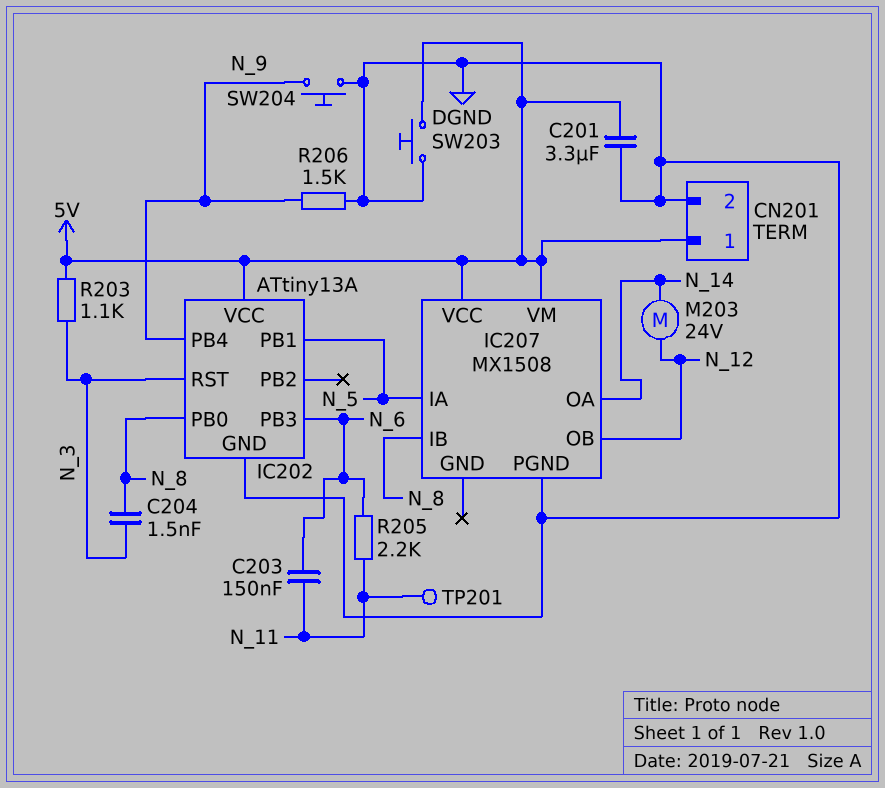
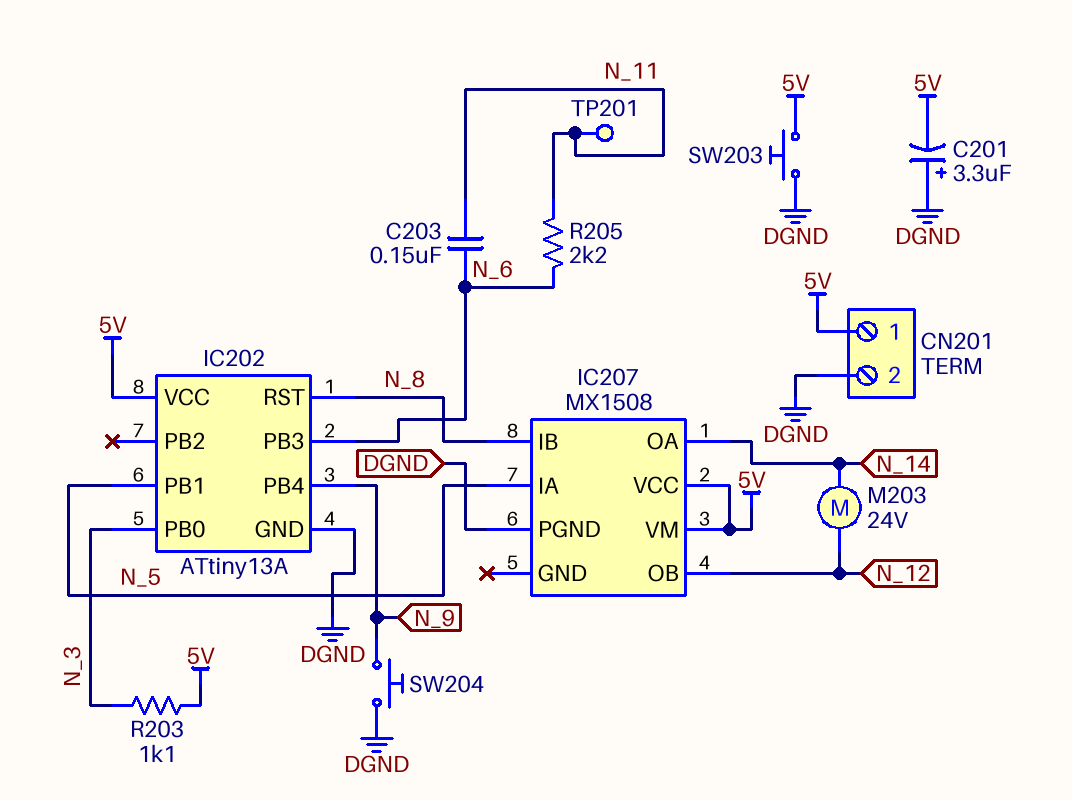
C201: 3.3uF (5V, DGND) -> 3.3uF (plus DGND, minus 5V)
C204: 1.5nF (N_3, N_8) -> none
IC202 pin PB0: N_8 -> N_3
IC202 pin RST: N_3 -> N_8
R206: 1.5k (DGND, N_9) -> none

